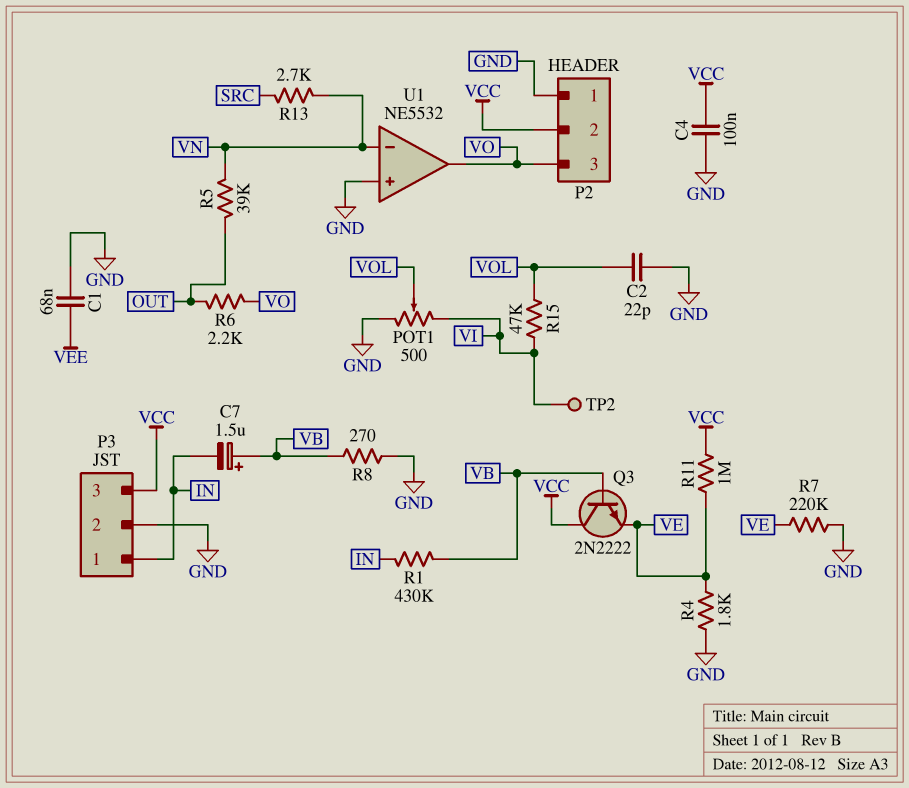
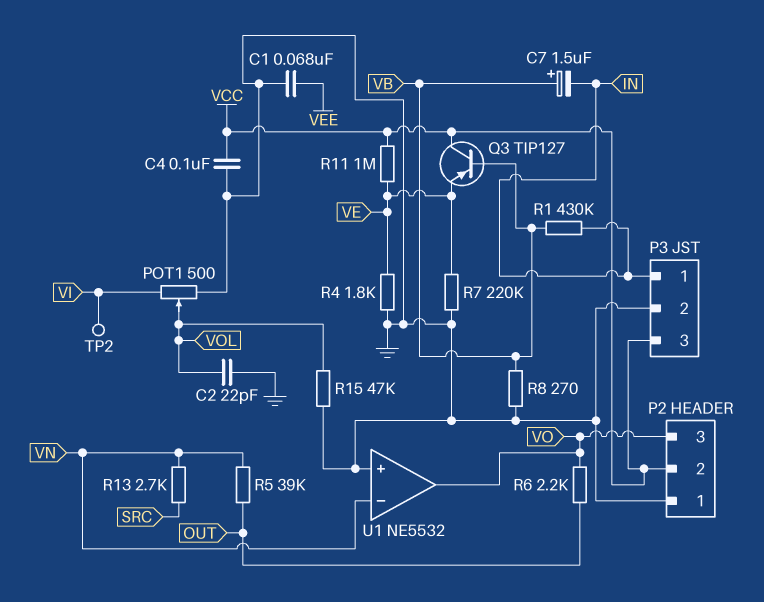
Q3: NPN 2N2222 (B VB, C VCC, E VE) -> PNP TIP127 (B VB, C VCC, E VE)
R15: 47k (VI, VOL) -> 47k (GND, VOL)

